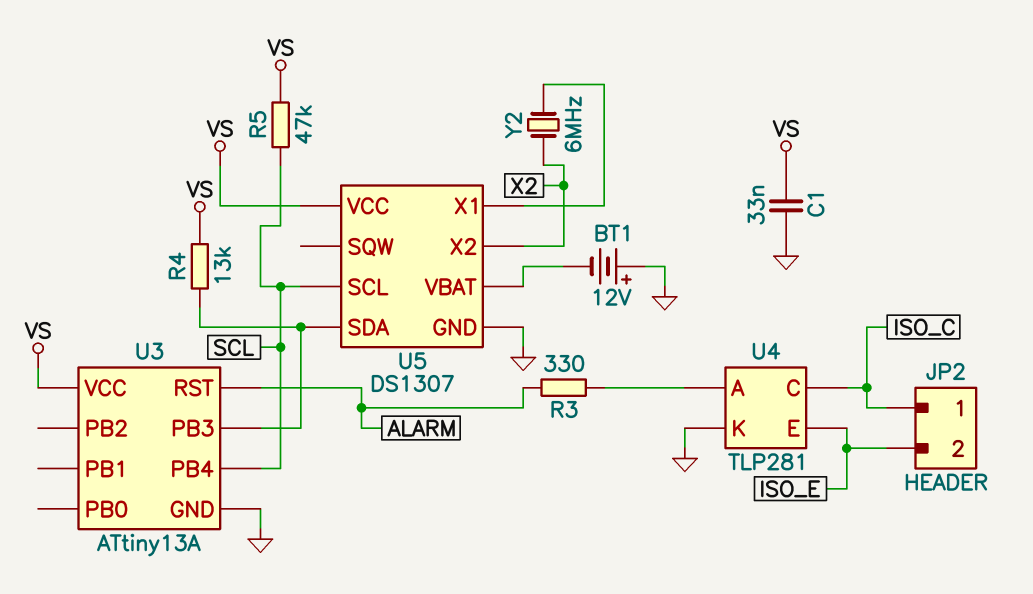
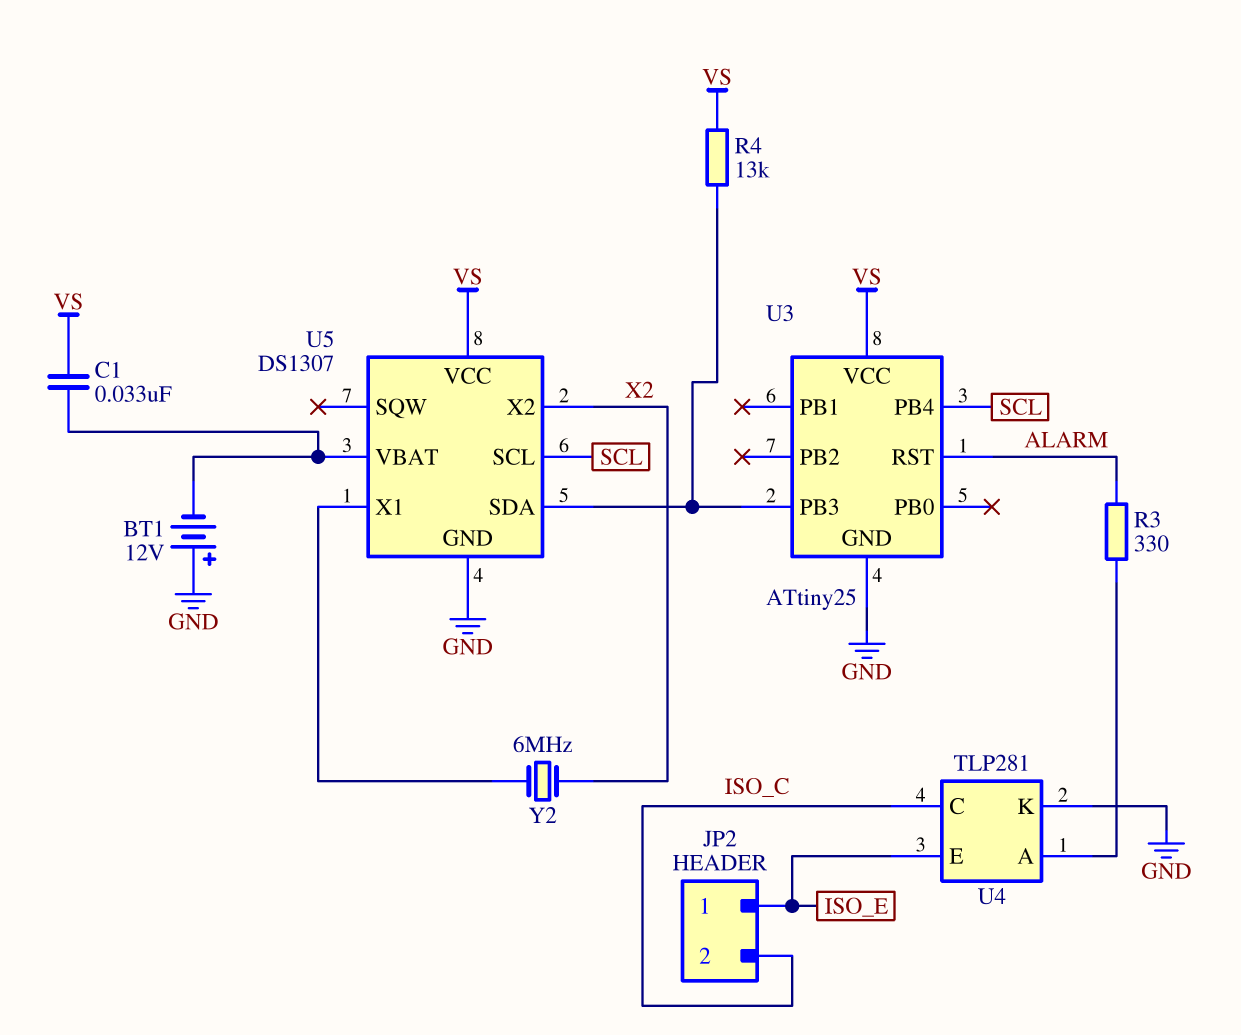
C1: 33nF (GND, VS) -> 33nF (U5/VBAT, VS)
JP2 pin 1: ISO_C -> ISO_E
JP2 pin 2: ISO_E -> ISO_C
R5: 47k (SCL, VS) -> none
U3: ATtiny13A -> ATtiny25

